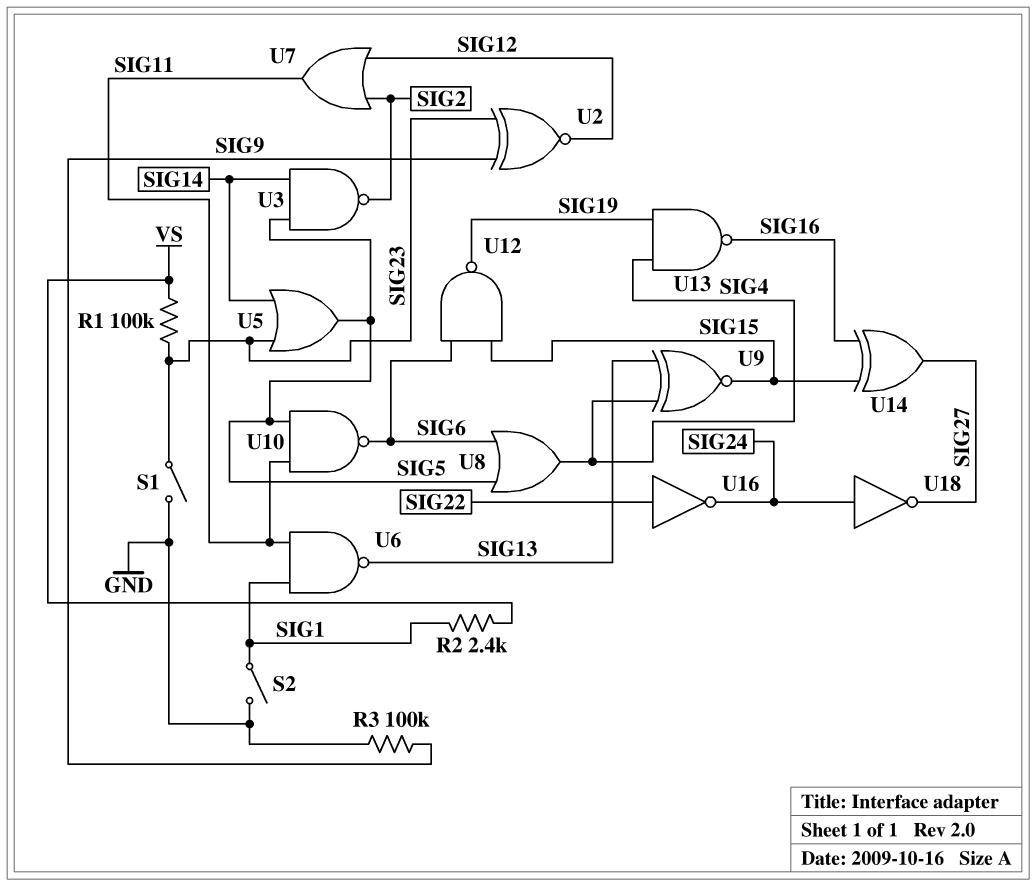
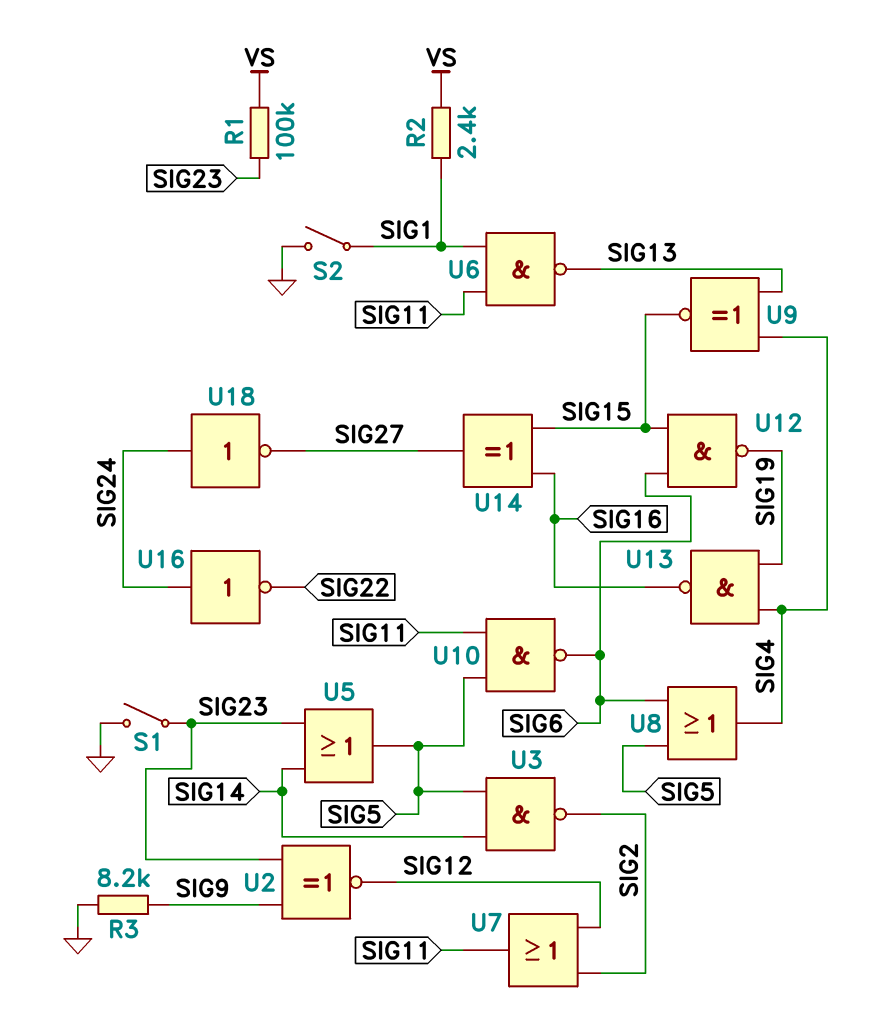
R3: 100k (GND, SIG9) -> 8.2k (GND, SIG9)
U16: NOT (in SIG22, out SIG24) -> NOT (in SIG24, out SIG22)

